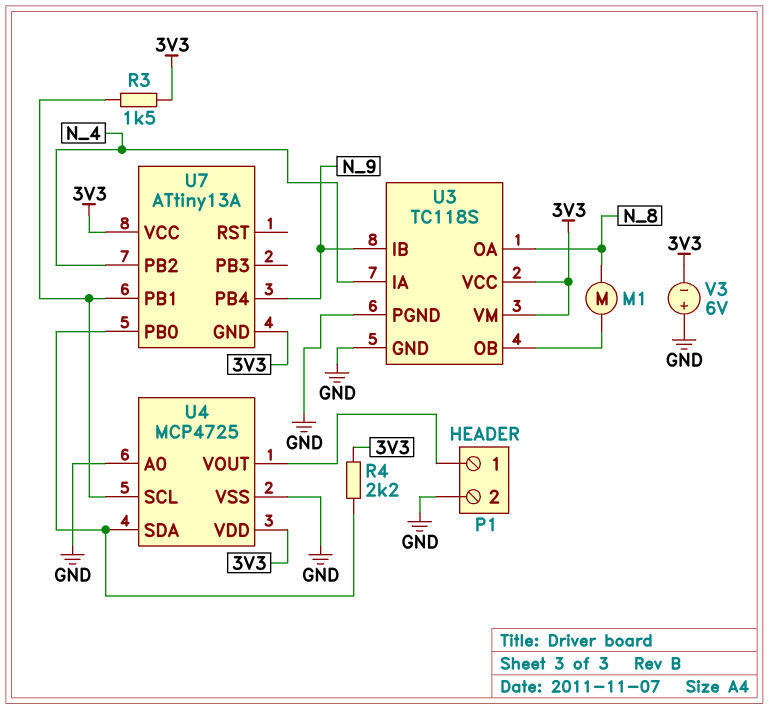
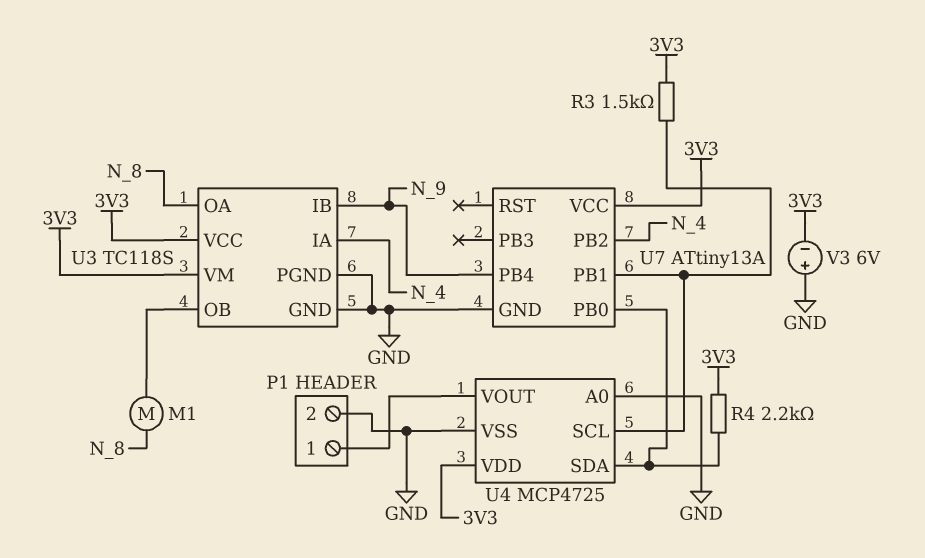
U7 pin GND: 3V3 -> GND

